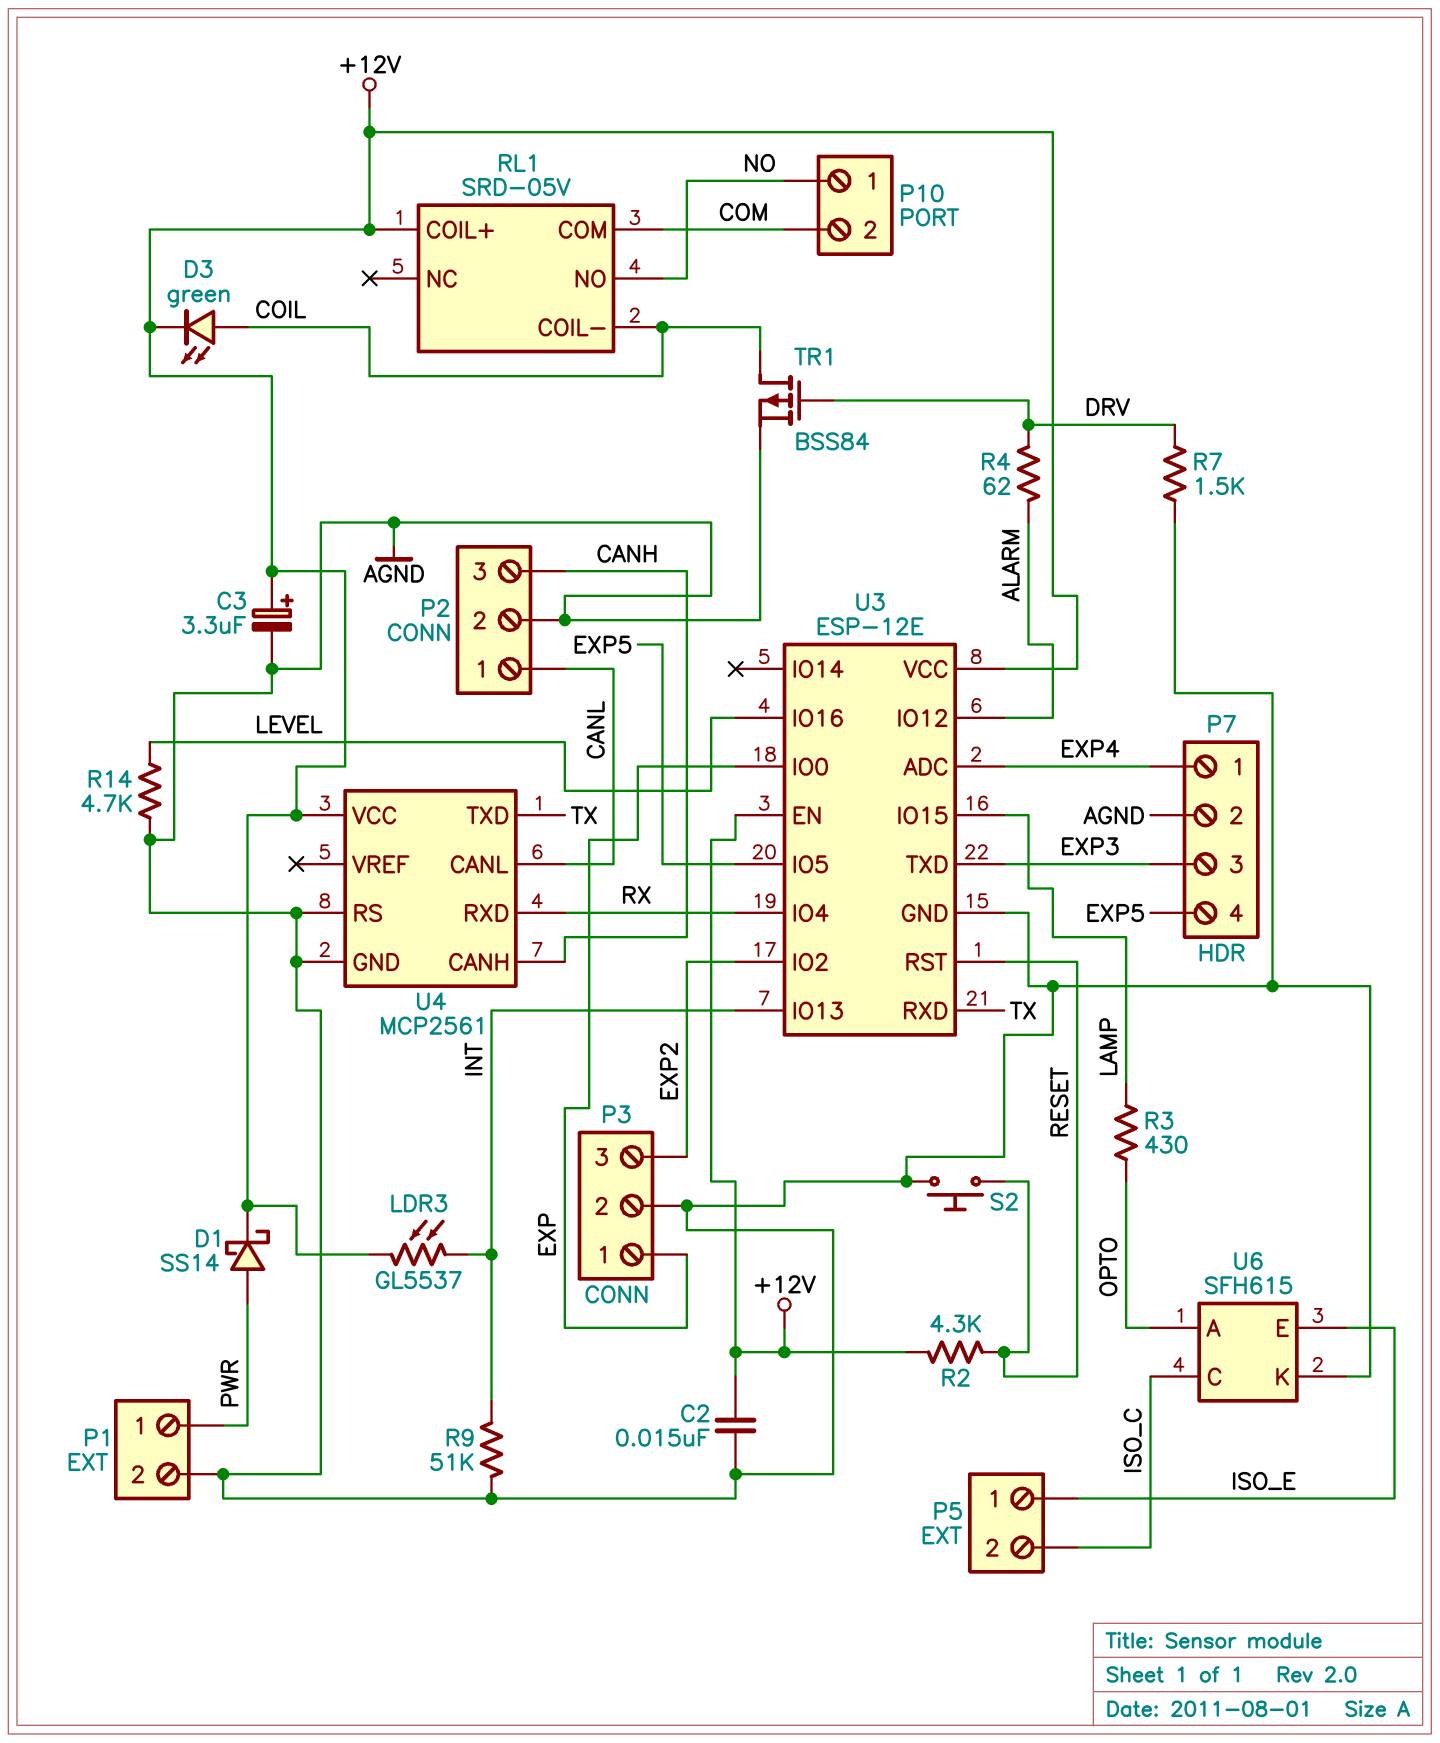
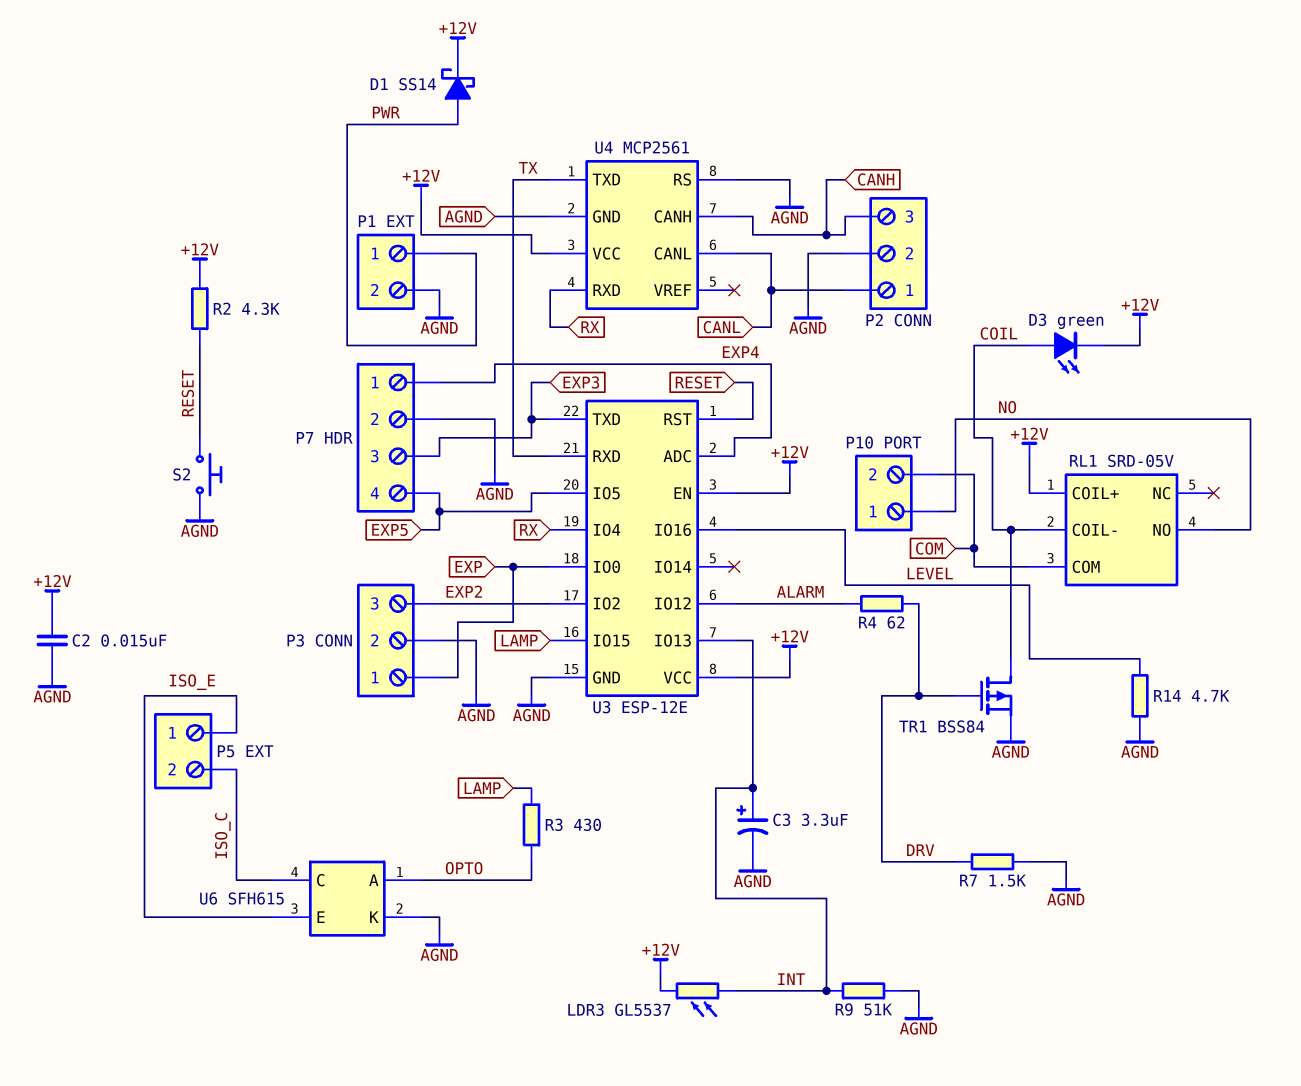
C3: 3.3uF (plus +12V, minus AGND) -> 3.3uF (plus INT, minus AGND)

